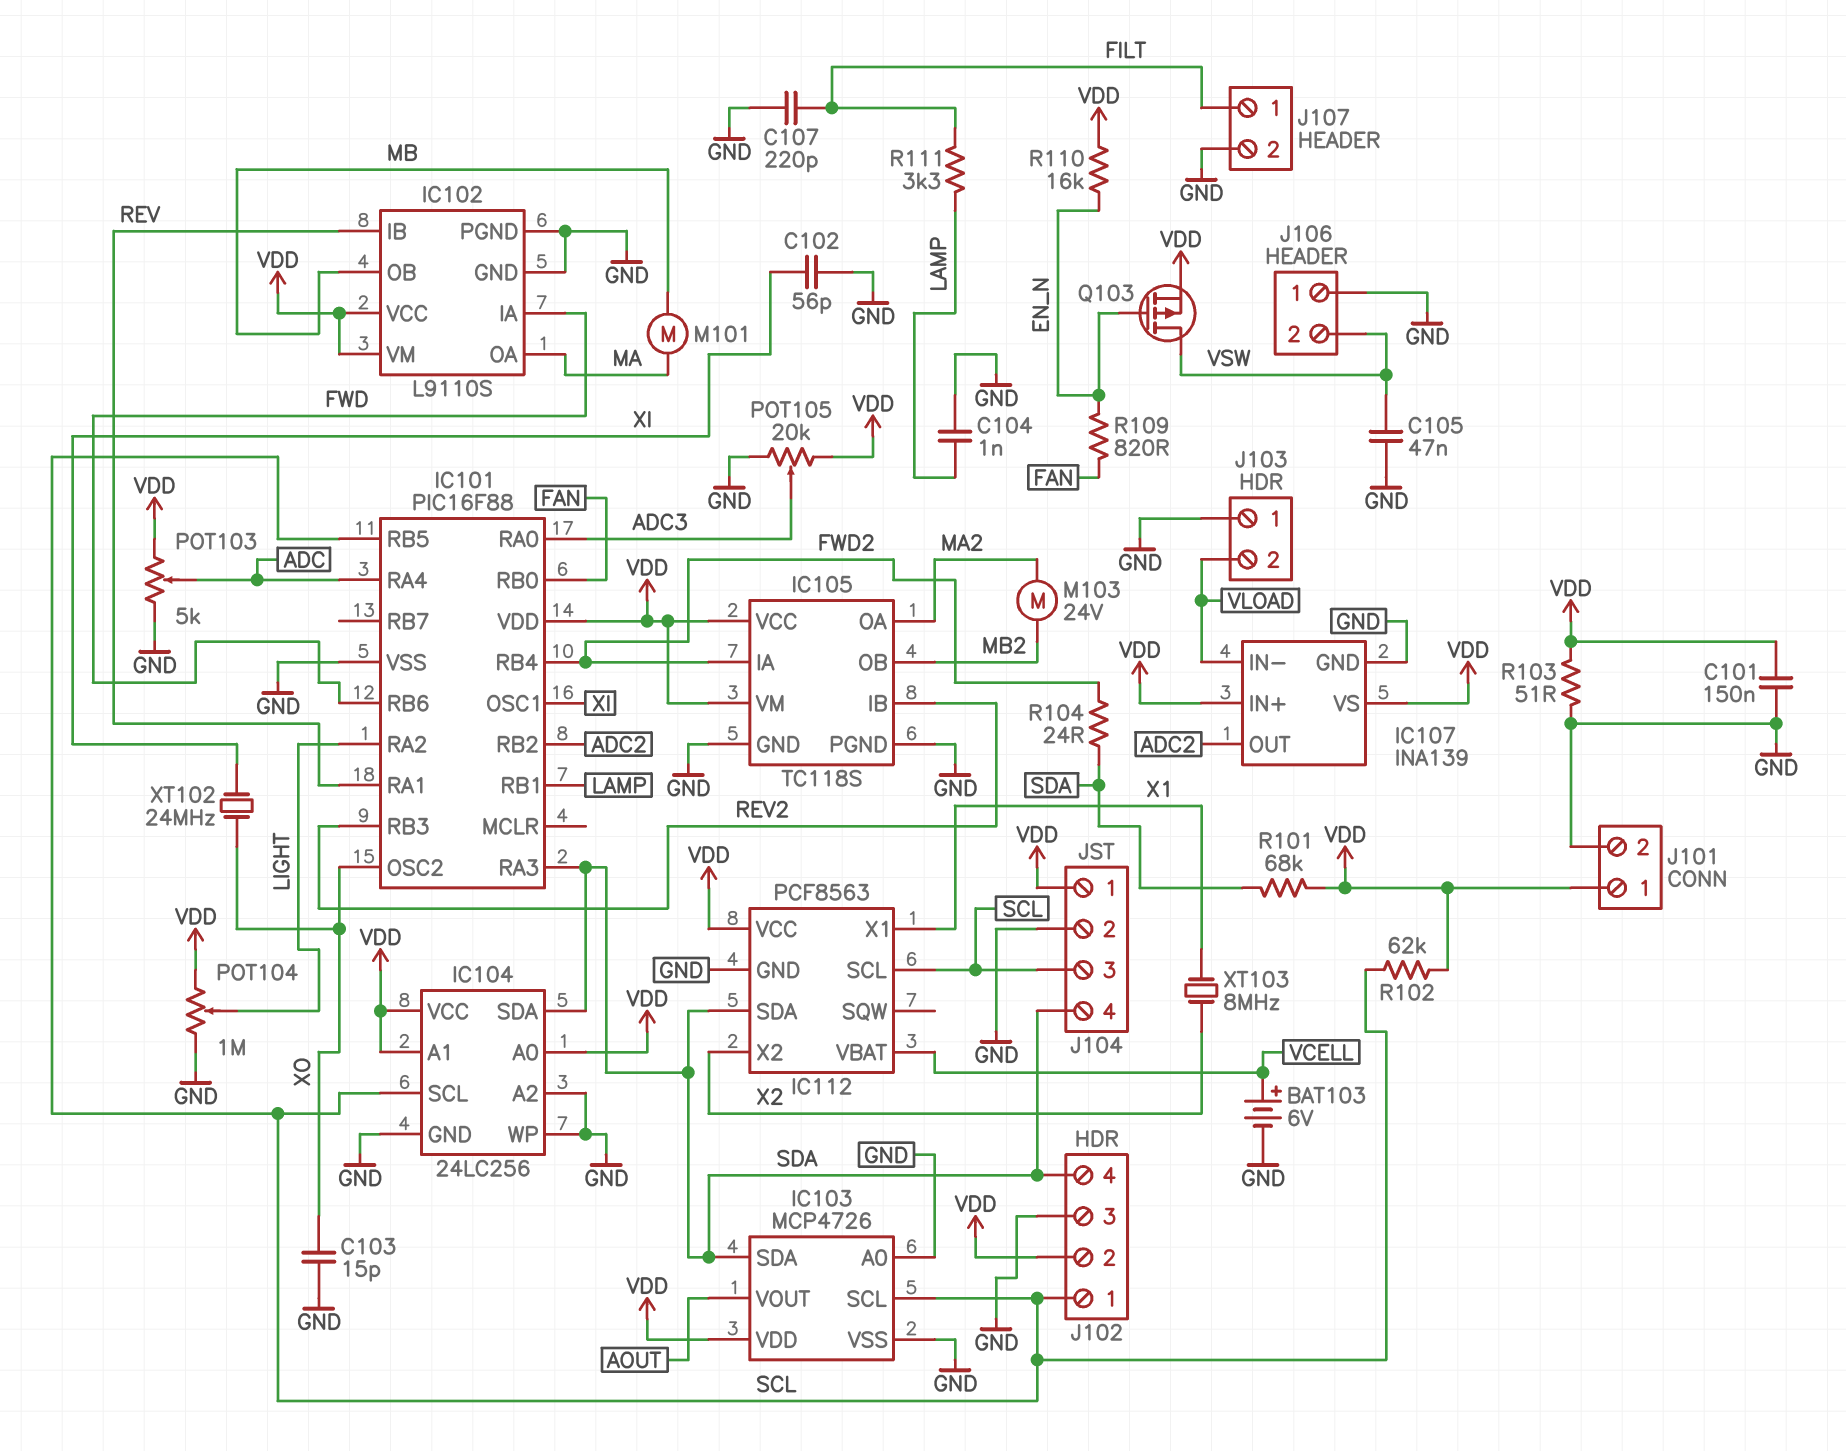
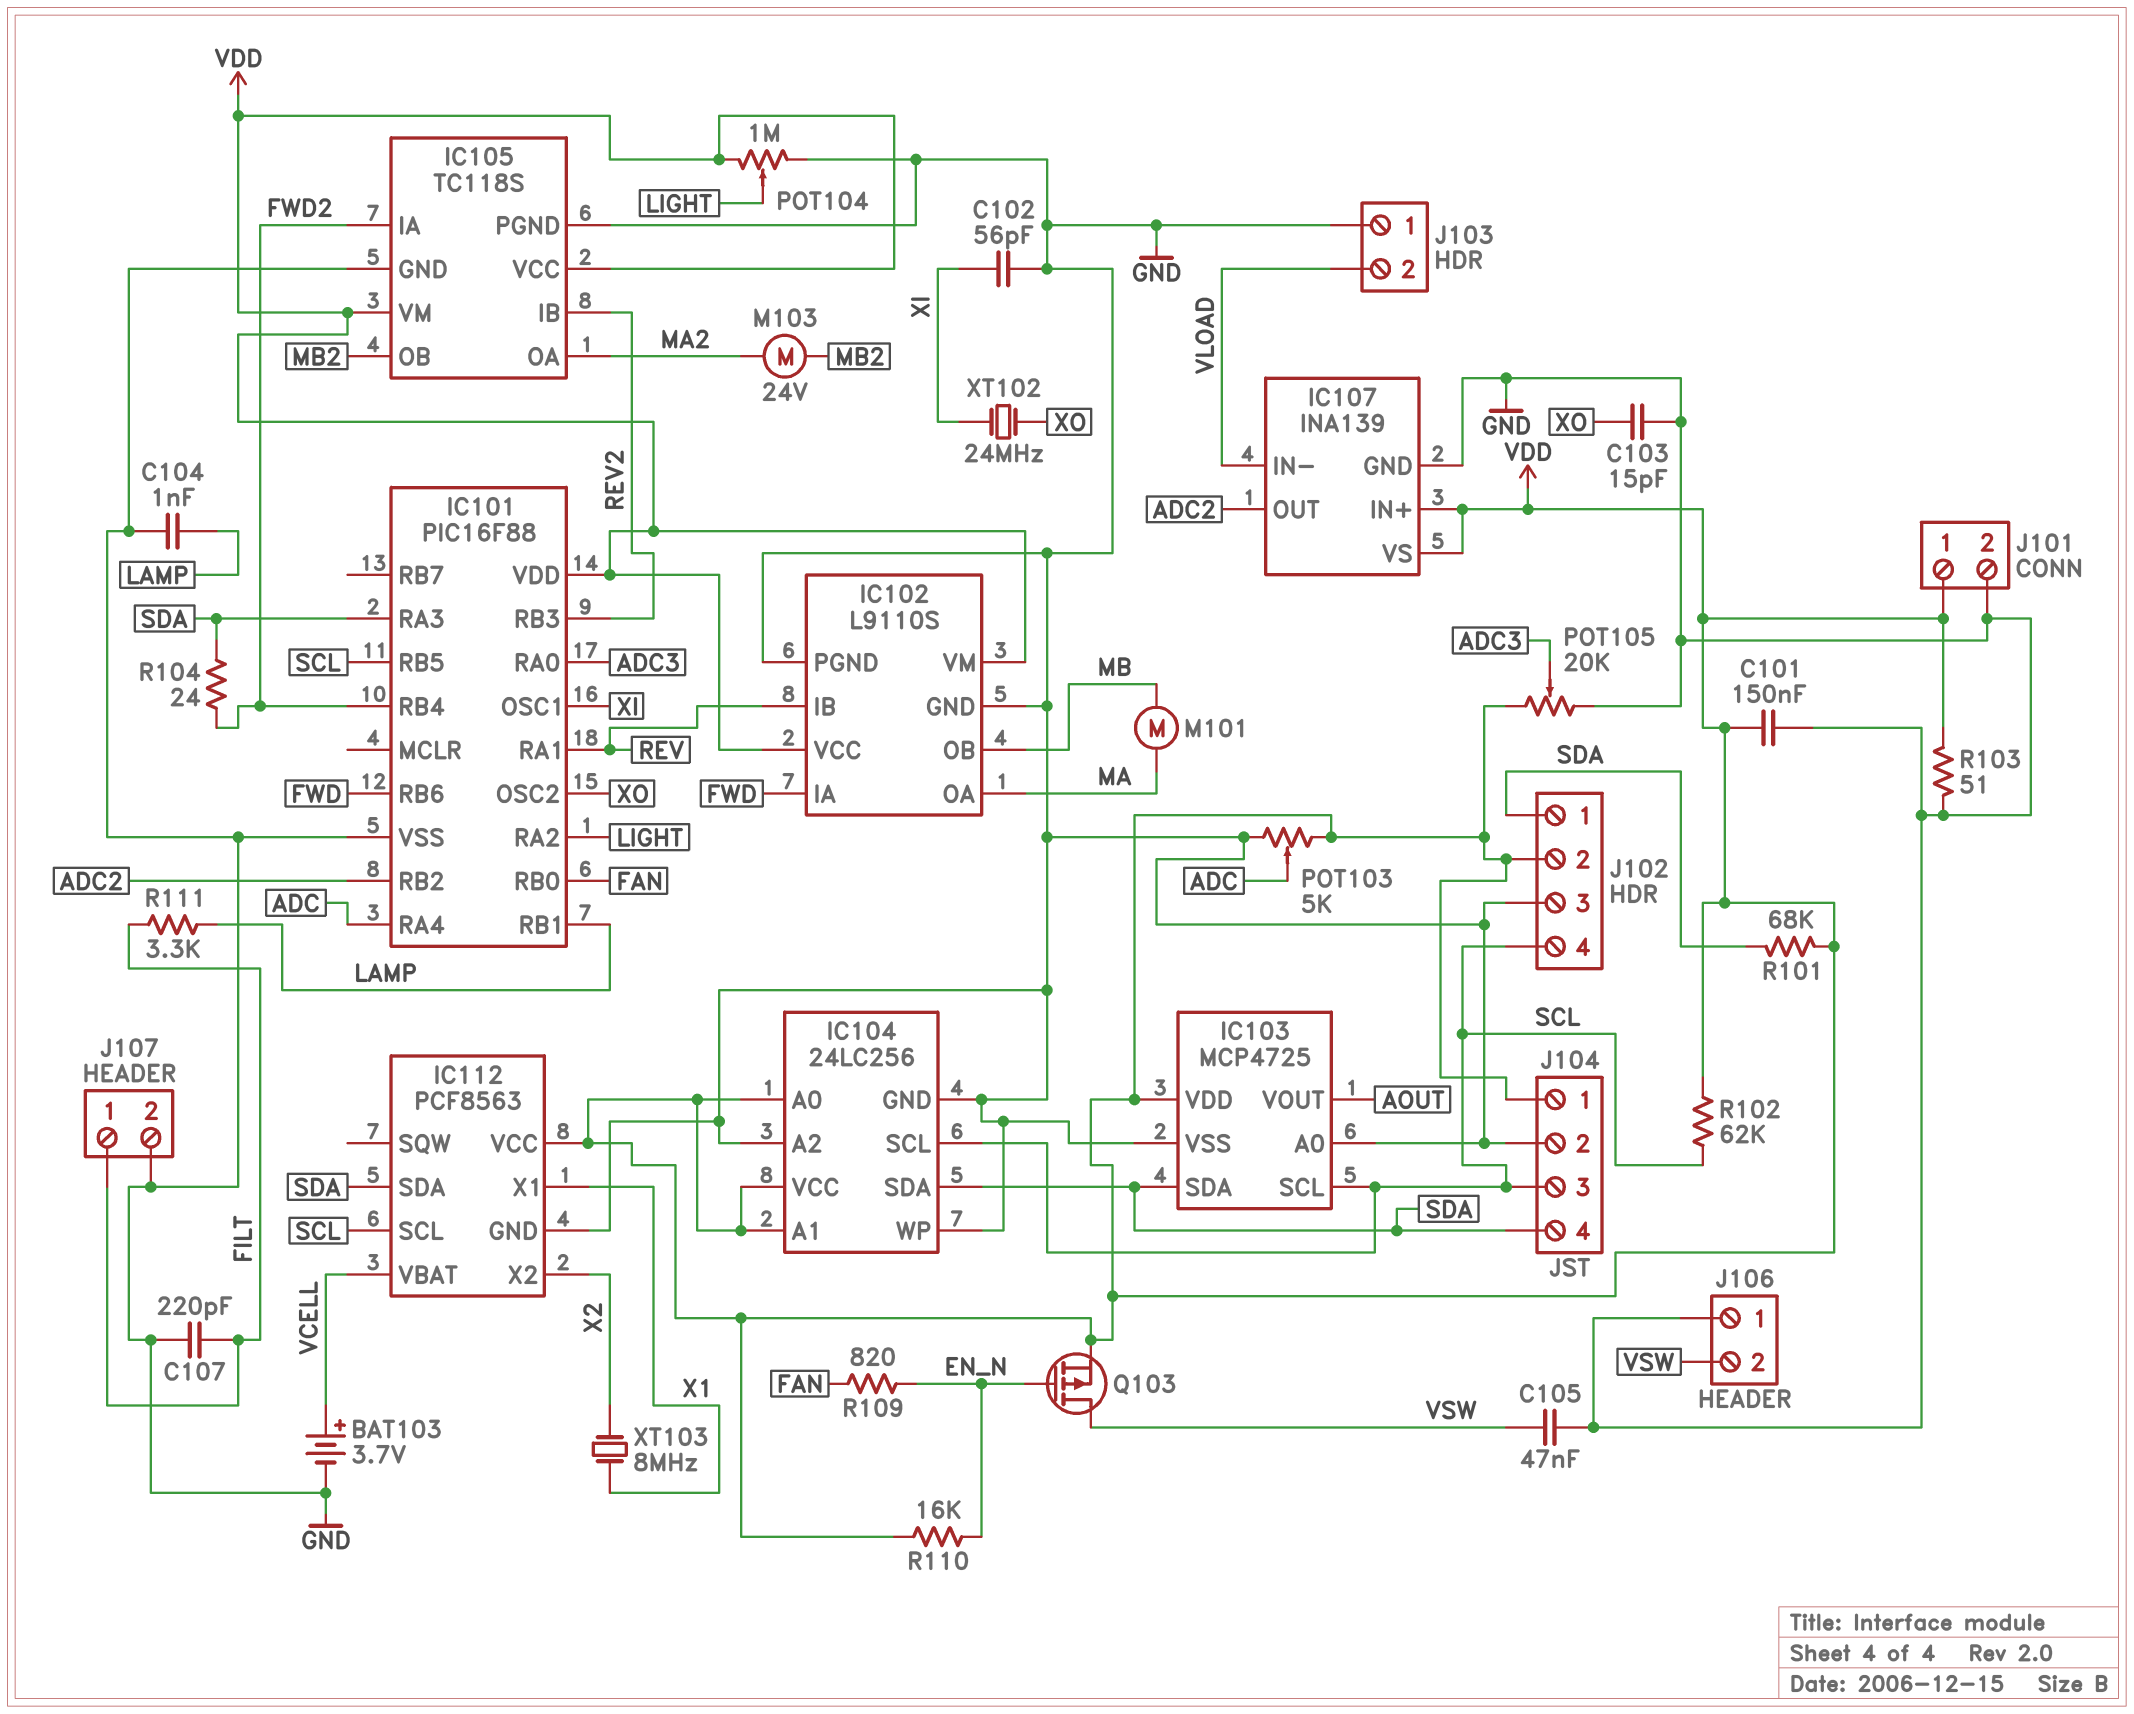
BAT103: 6V (plus VCELL, minus GND) -> 3.7V (plus VCELL, minus GND)
IC103: MCP4726 -> MCP4725
J102 pin 1: SCL -> SDA
J102 pin 4: SDA -> SCL

